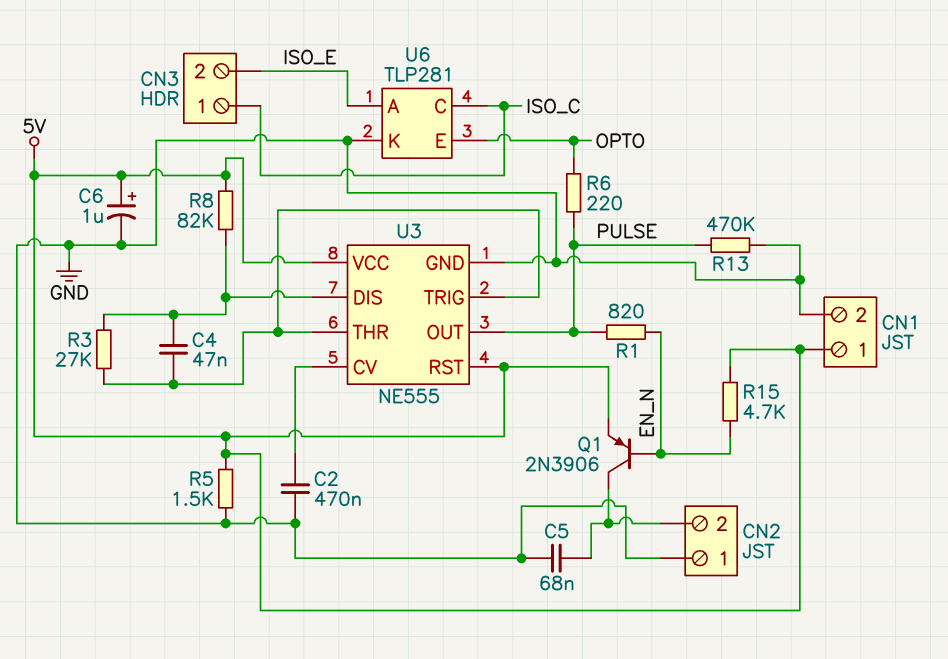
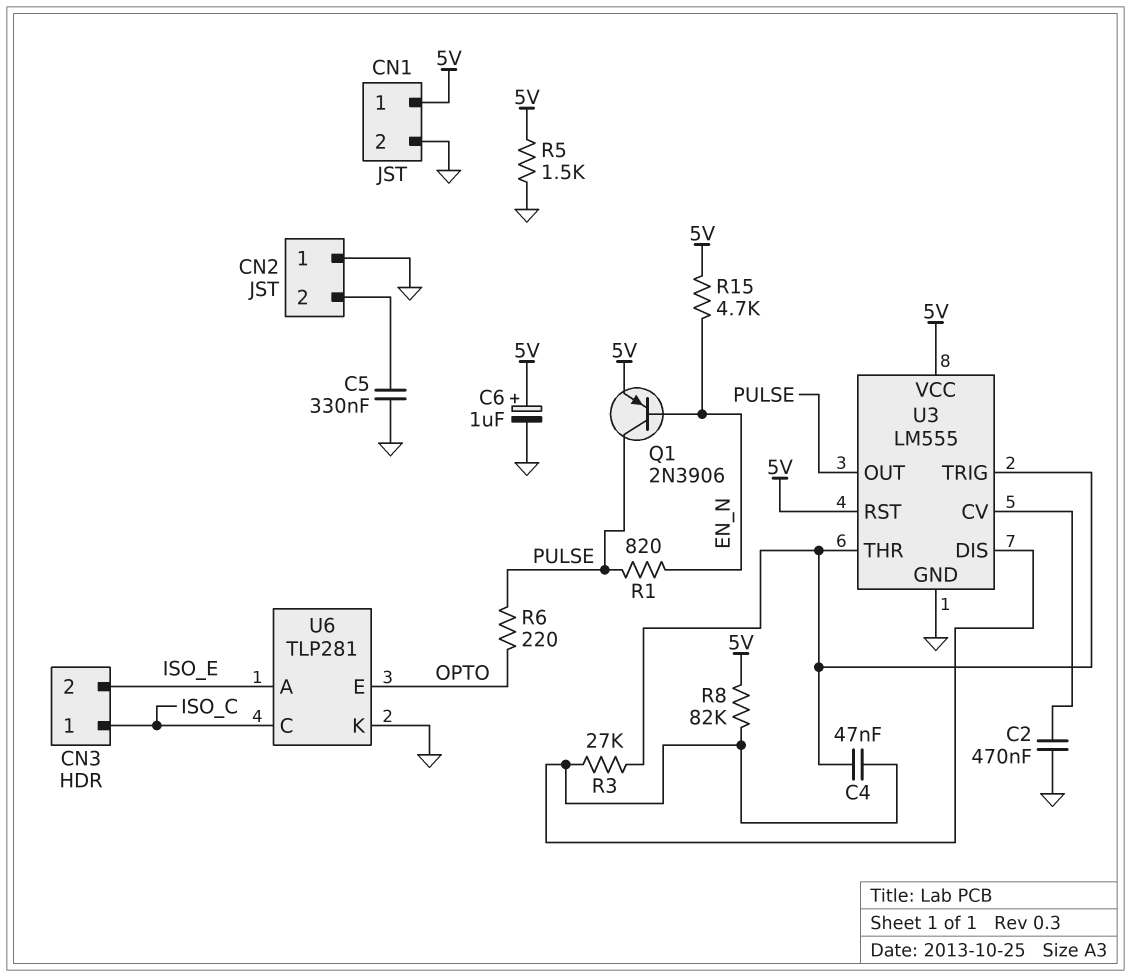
C5: 68nF (CN2/2, GND) -> 330nF (CN2/2, GND)
Q1: PNP 2N3906 (B EN_N, C CN2/2, E 5V) -> PNP 2N3906 (B EN_N, C PULSE, E 5V)
R13: 470k (GND, PULSE) -> none
U3: NE555 -> LM555

